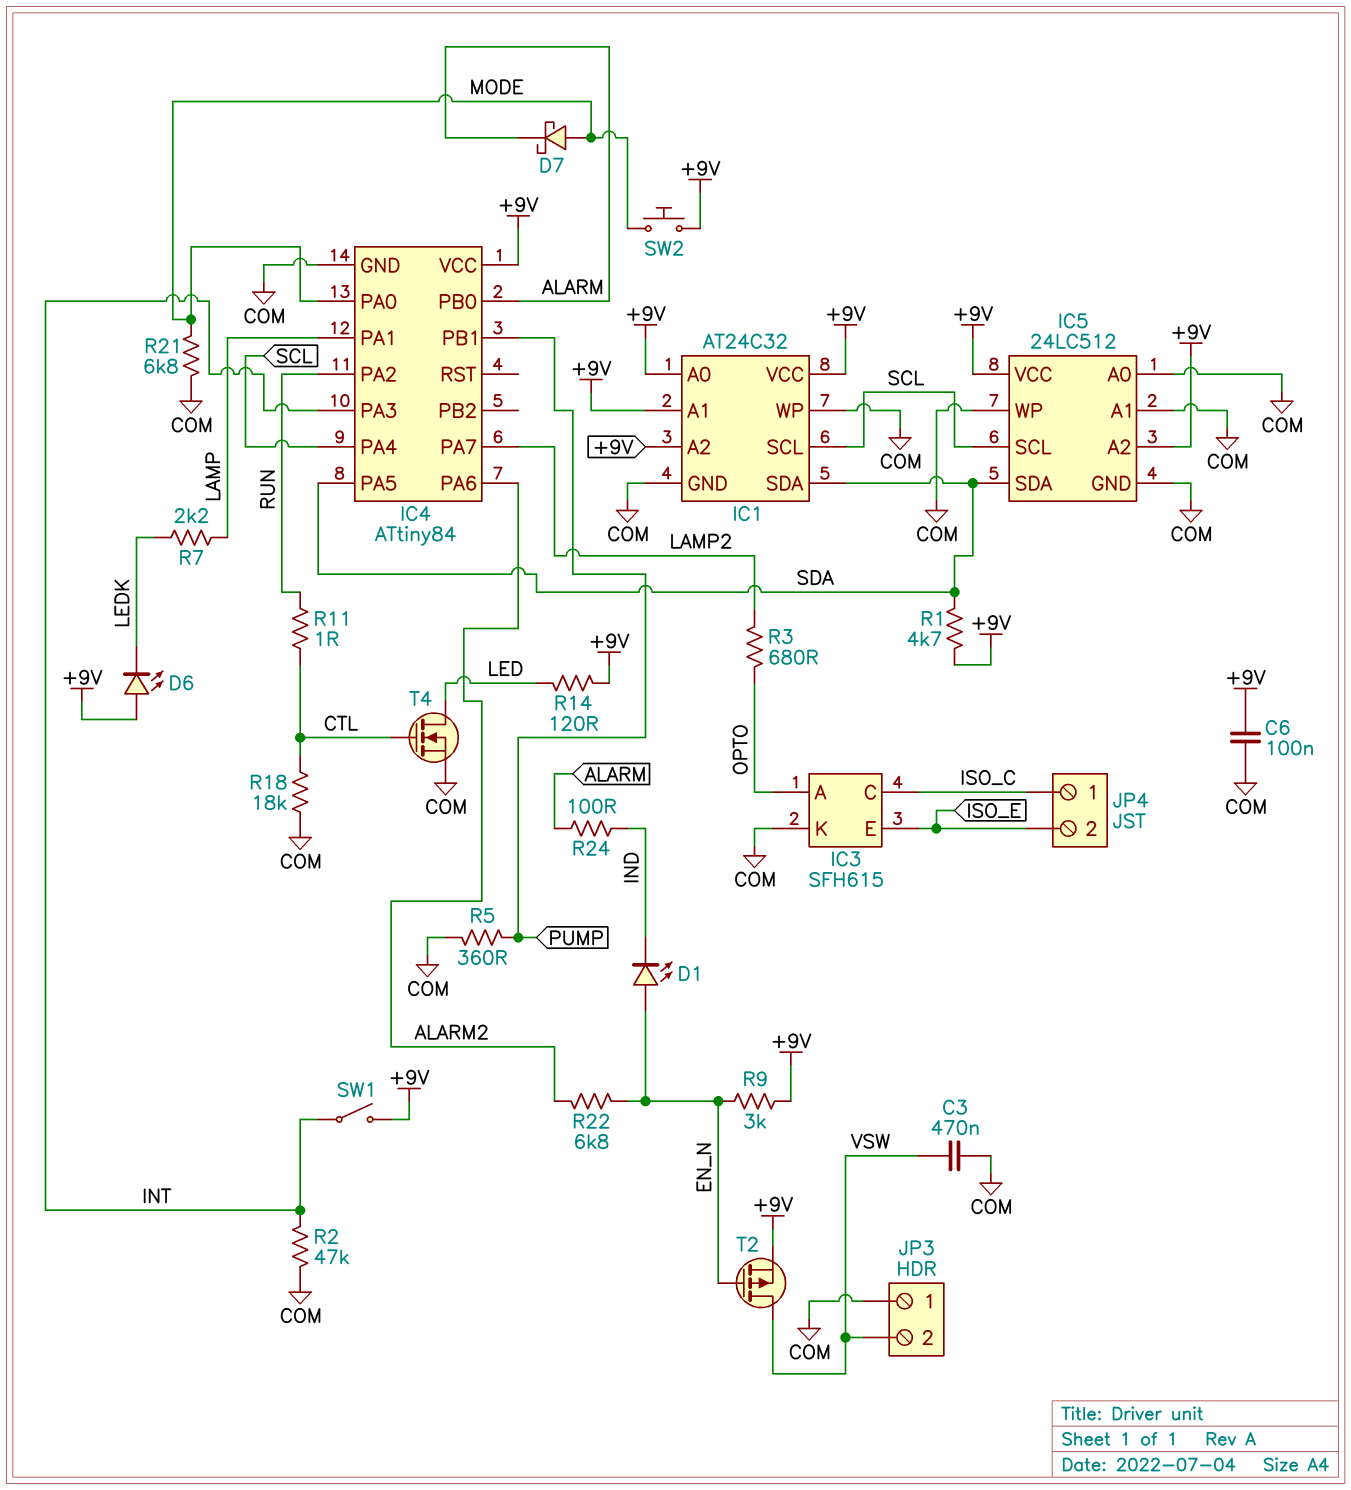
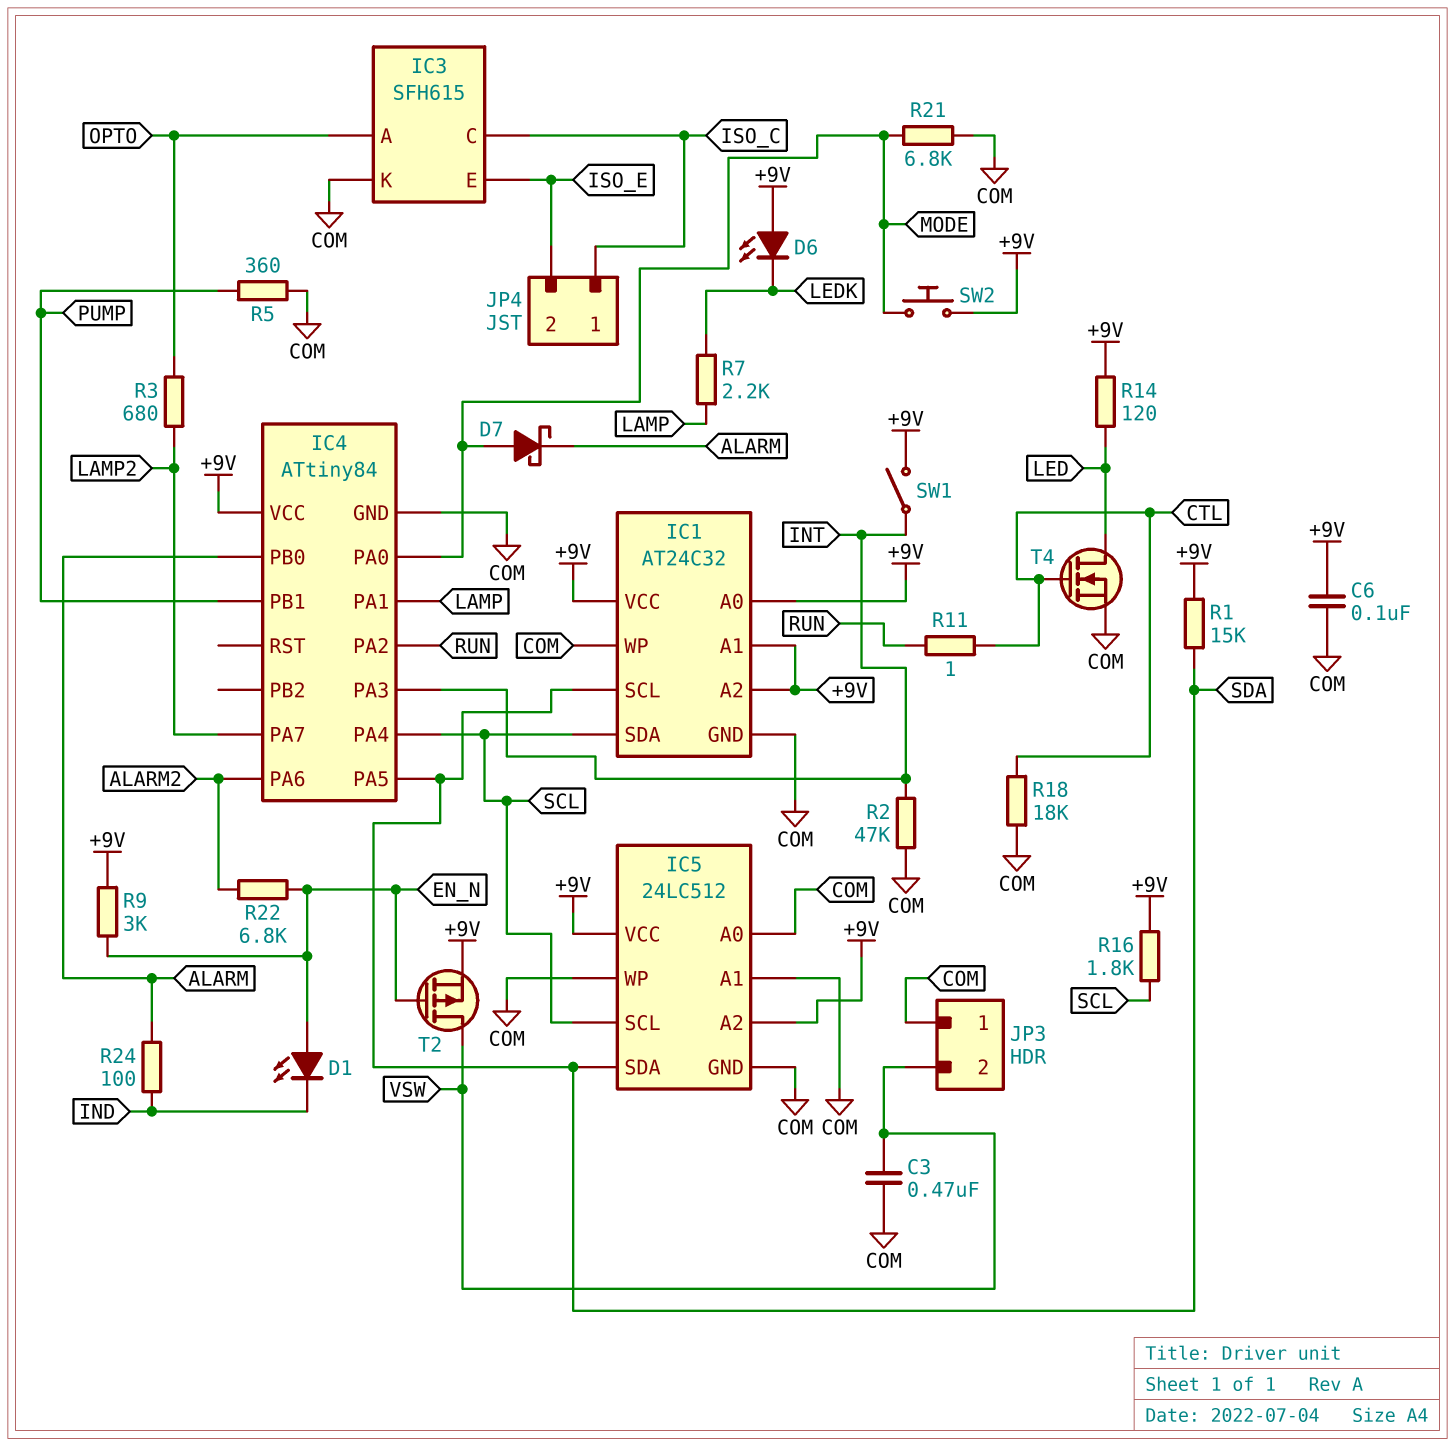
IC1 pin SCL: SCL -> SDA
IC1 pin SDA: SDA -> SCL
R1: 4.7k (+9V, SDA) -> 15k (+9V, SDA)
R16: none -> 1.8k (+9V, SCL)

